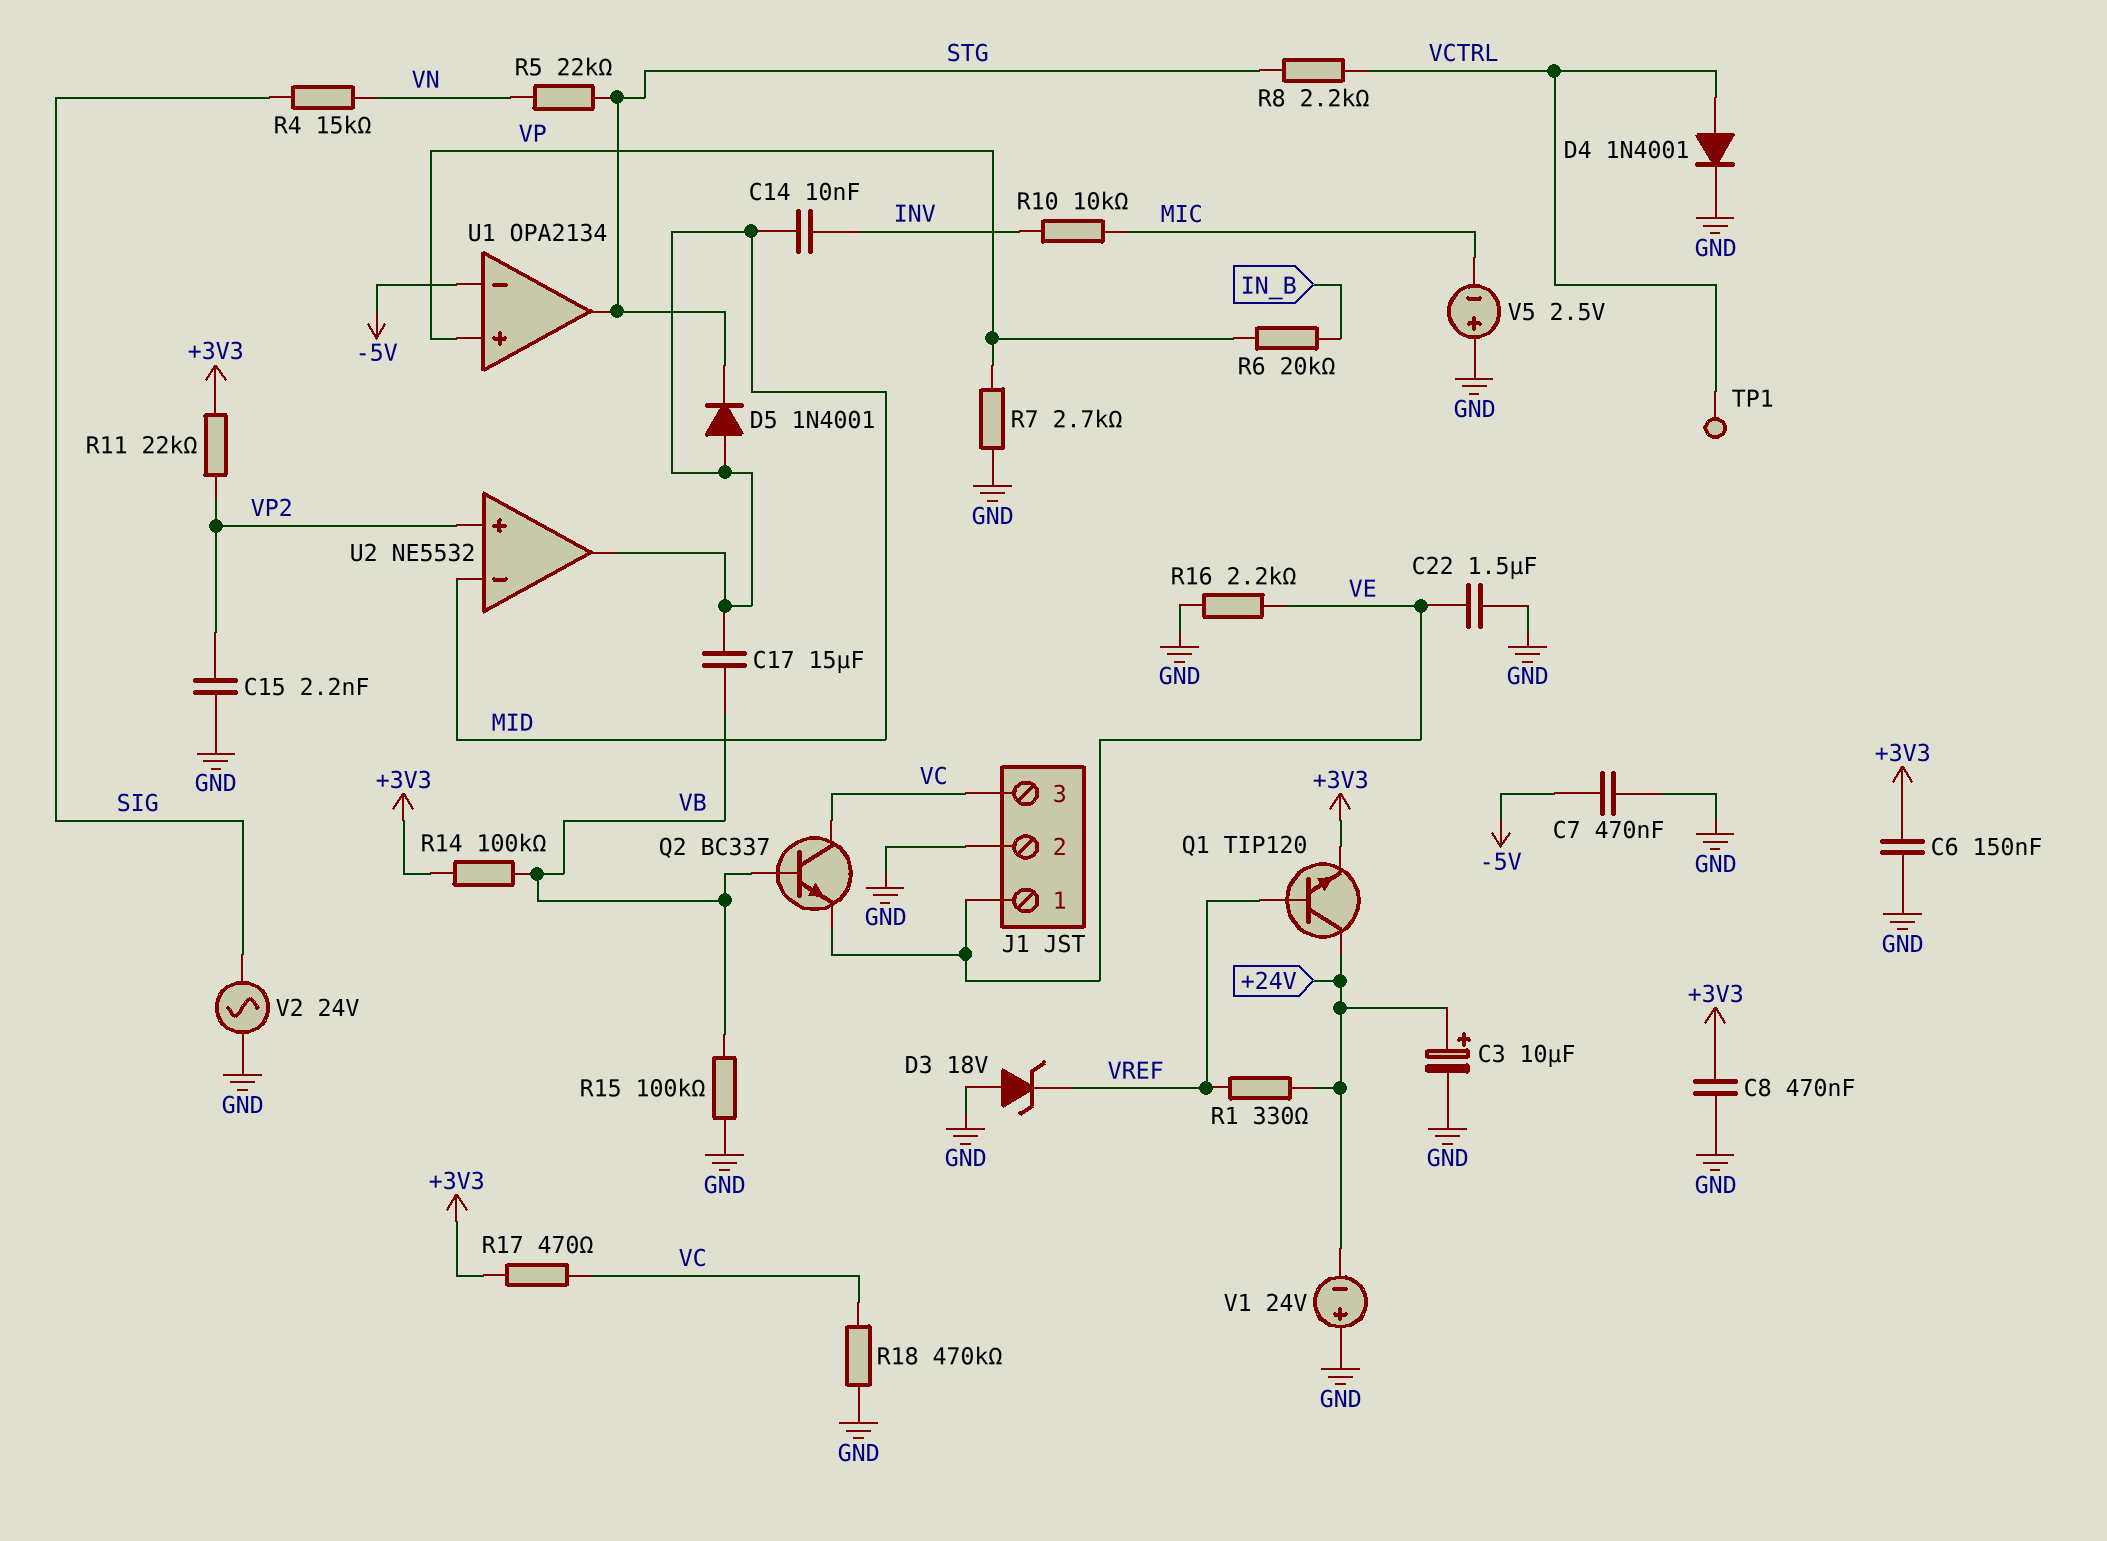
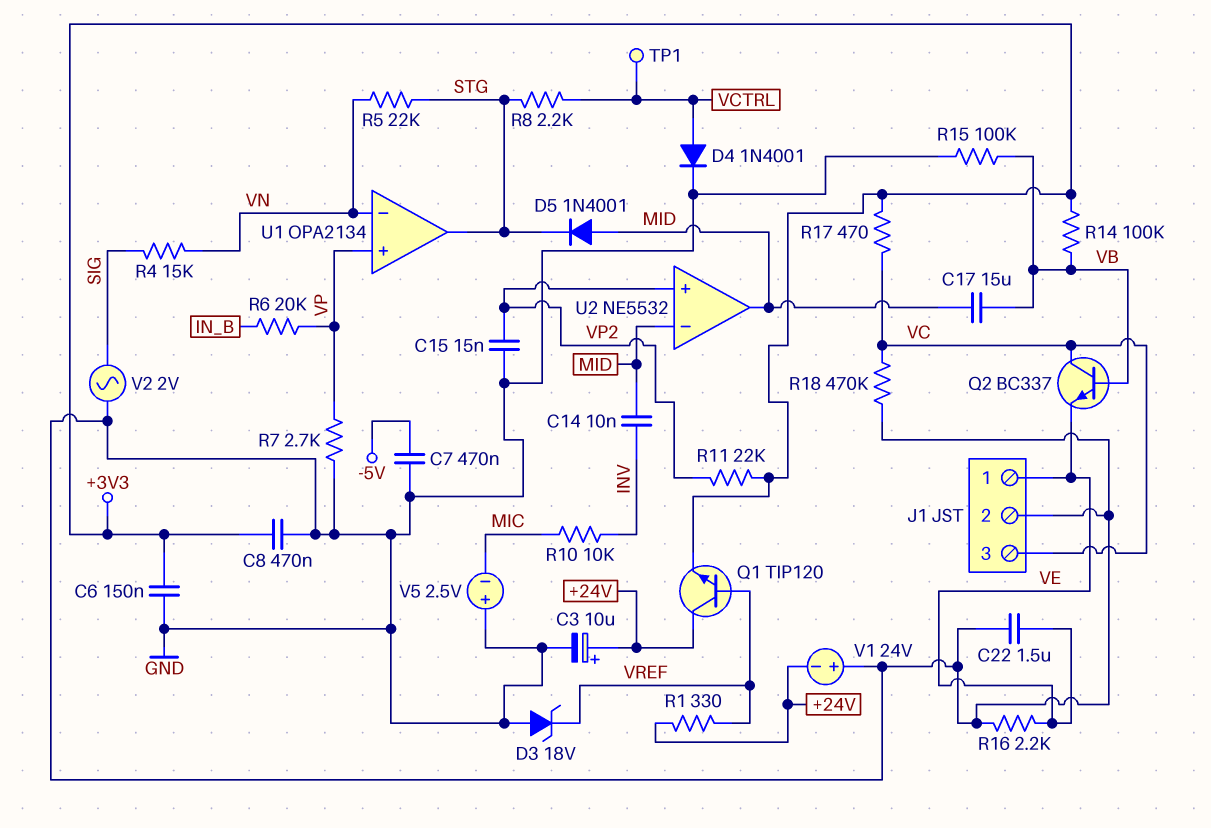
C15: 2.2nF (GND, VP2) -> 15nF (GND, VP2)
U1 pin in-: -5V -> VN
V2: AC 24V (GND, SIG) -> AC 2V (GND, SIG)

